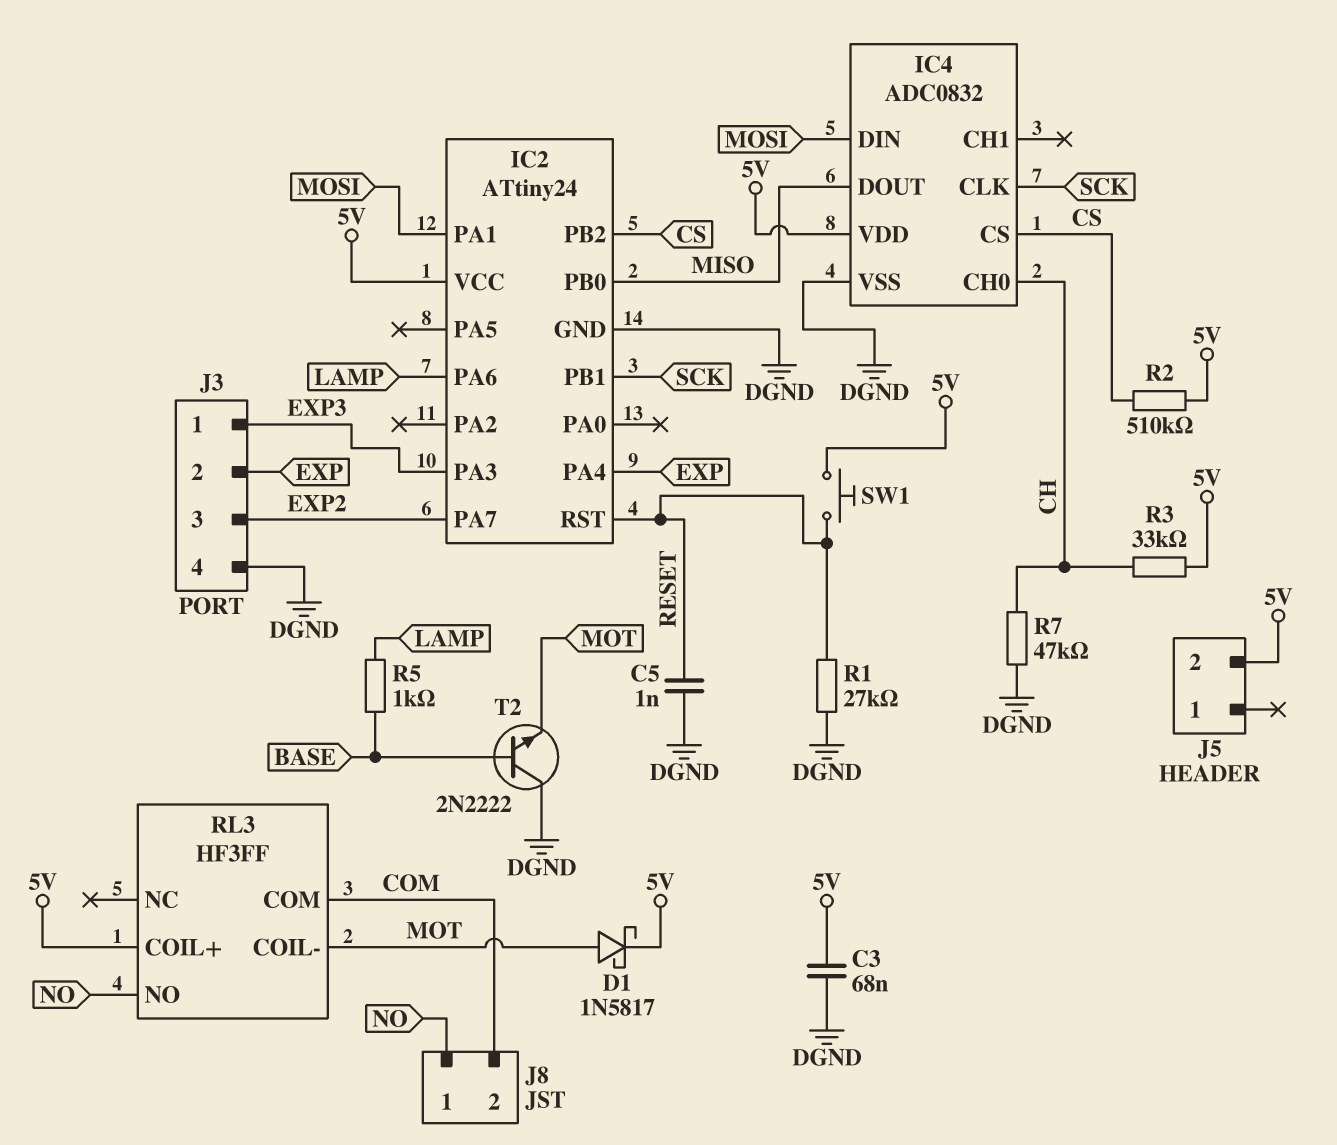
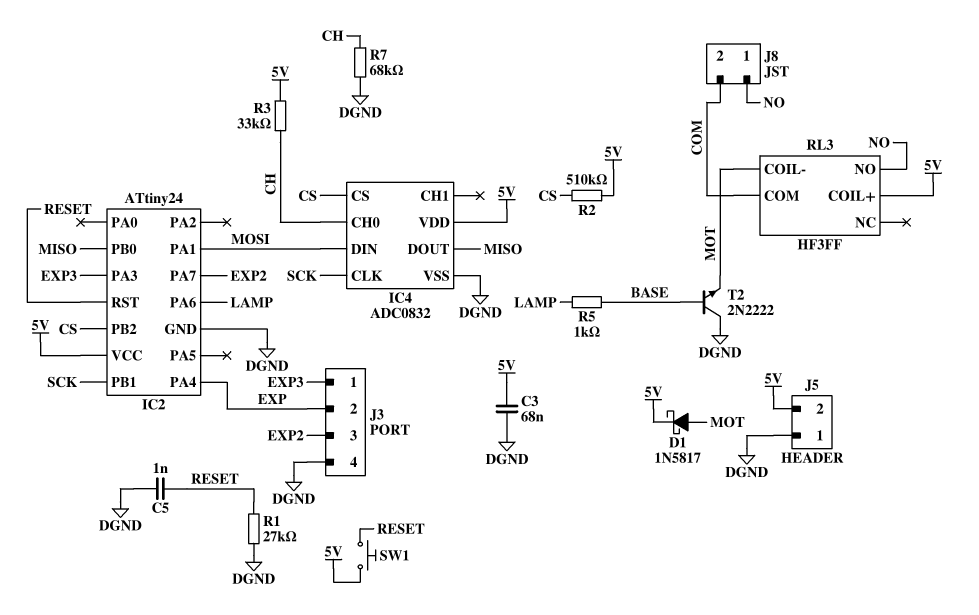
J5 pin 1: none -> DGND
R7: 47k (CH, DGND) -> 68k (CH, DGND)

